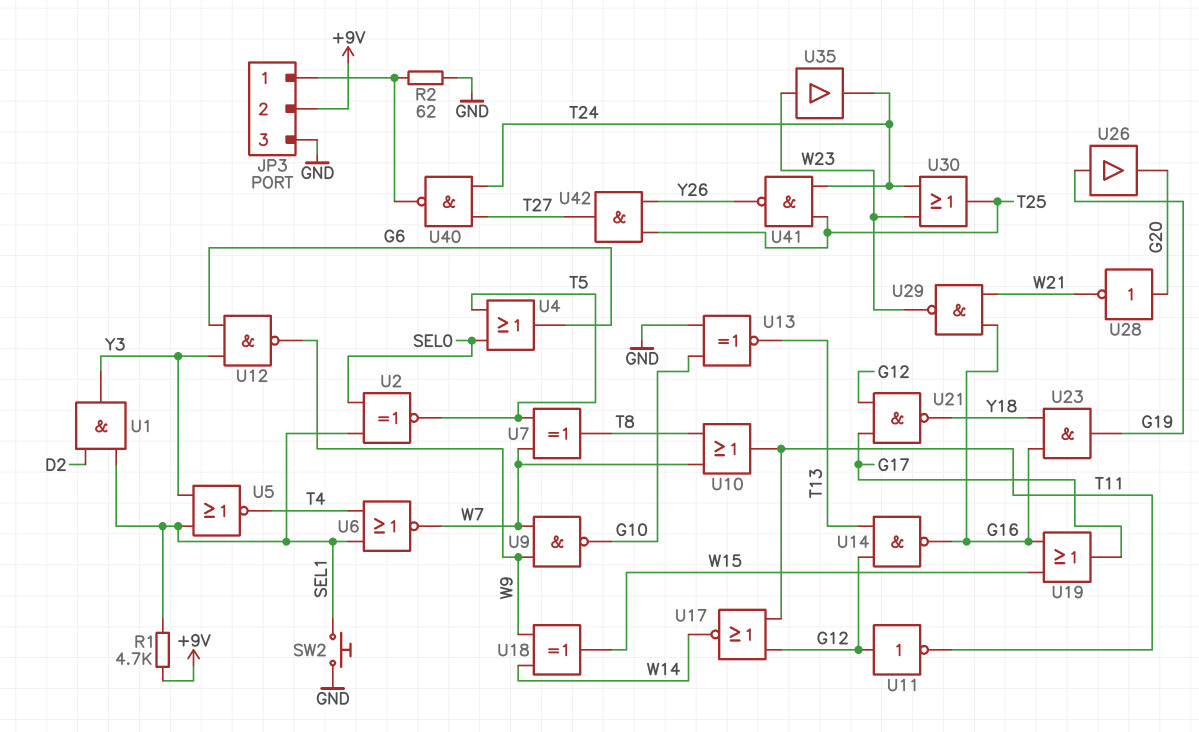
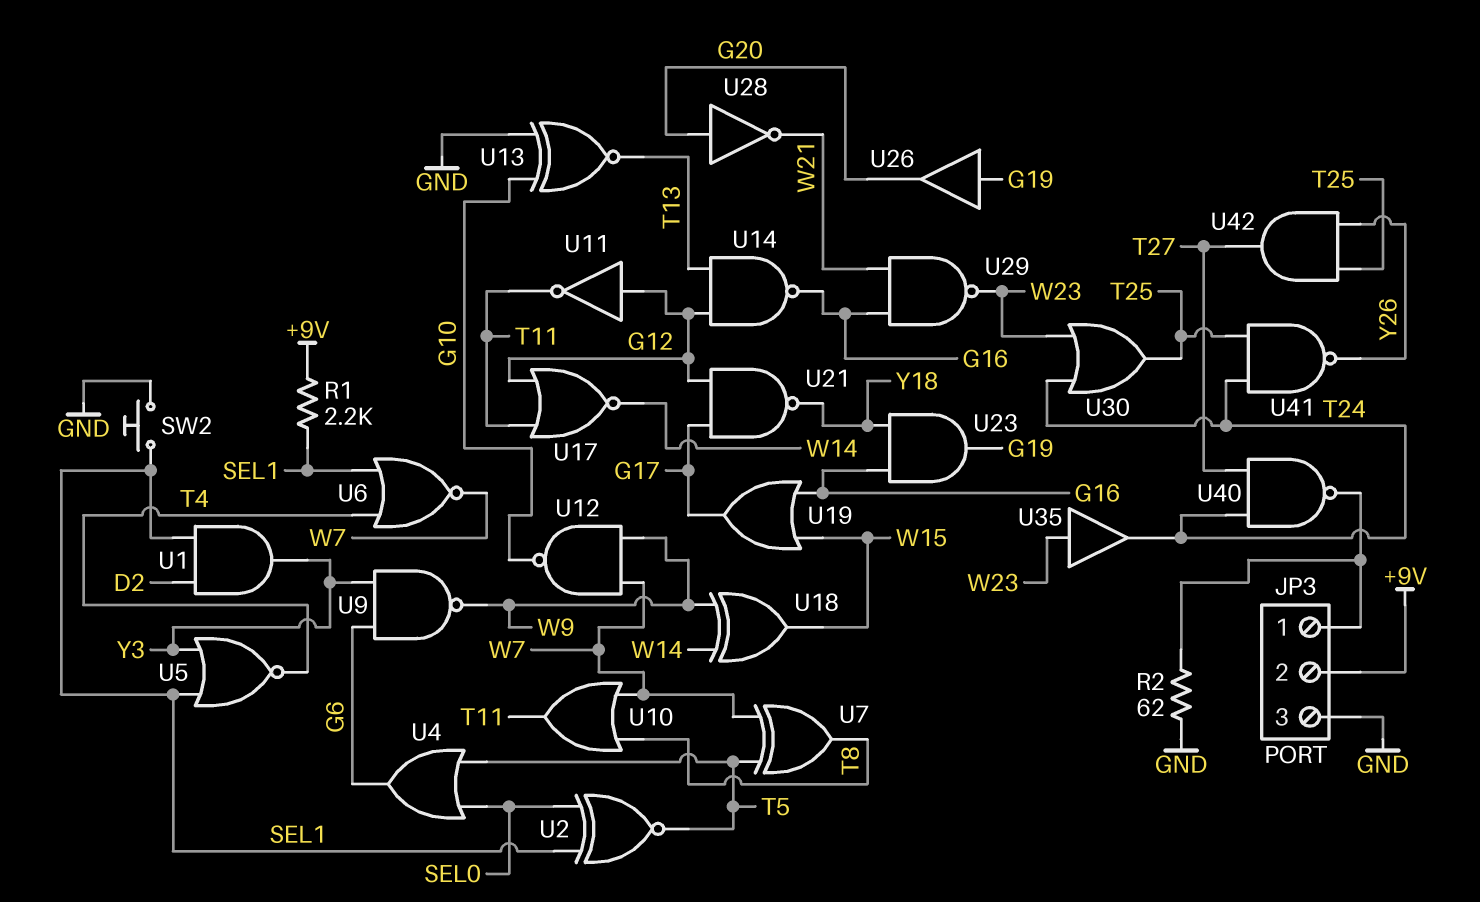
R1: 4.7k (+9V, SEL1) -> 2.2k (+9V, SEL1)
U9: NAND (in W7, in W9, out G10) -> NAND (in G6, in Y3, out W9)
U12: NAND (in G6, in Y3, out W9) -> NAND (in W7, in W9, out G10)

